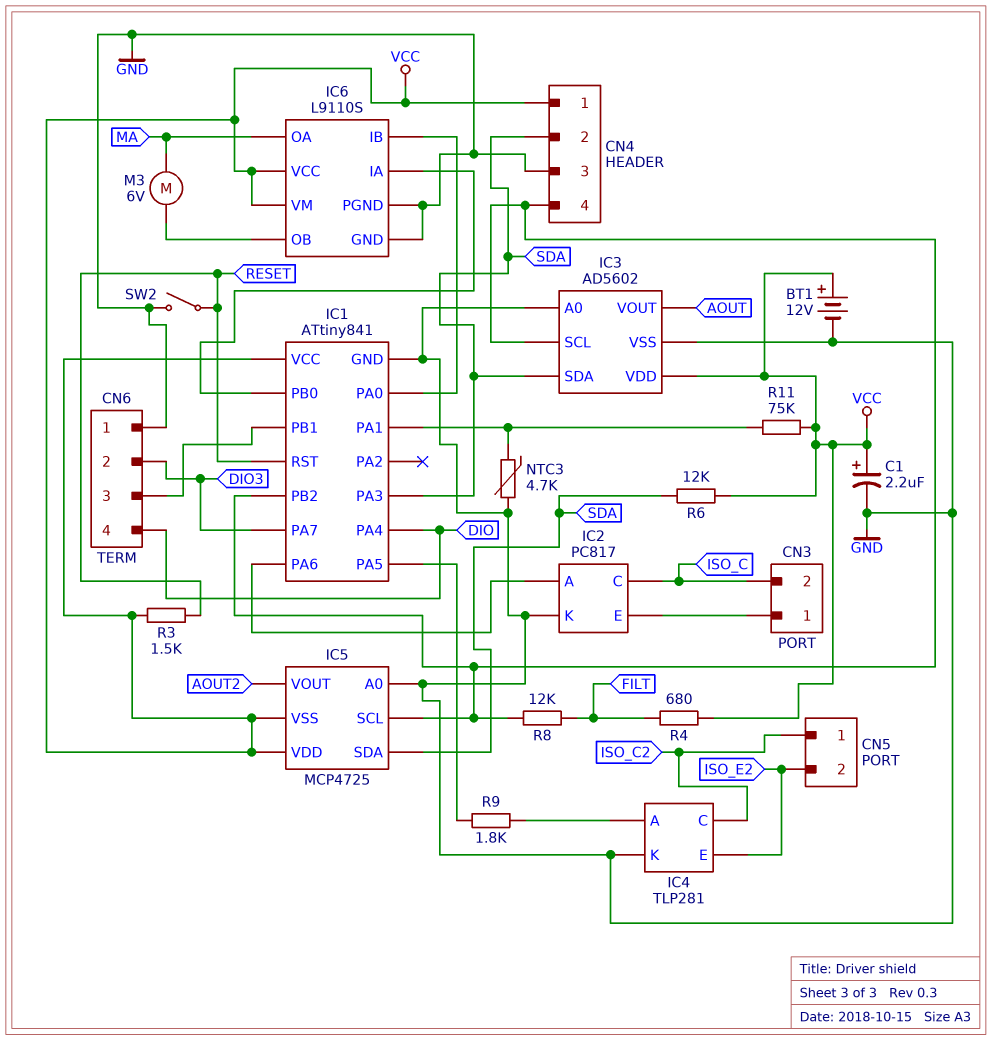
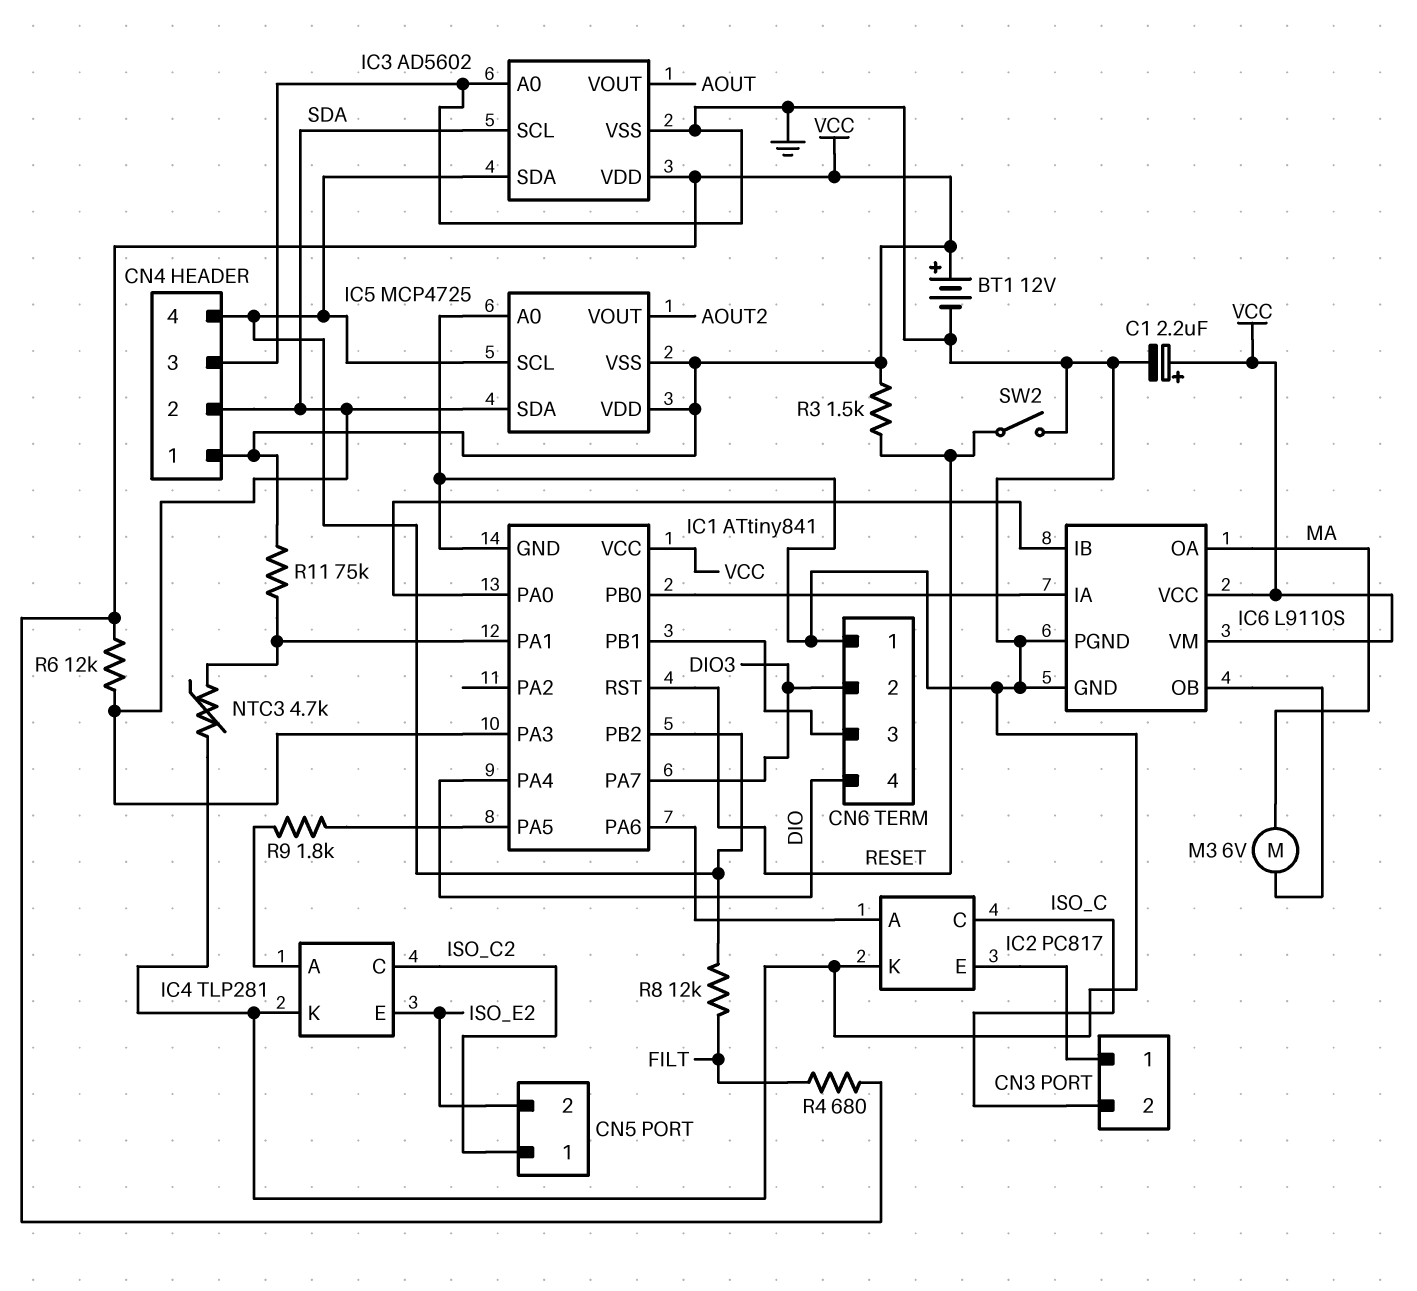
IC3 pin SCL: CN4/4 -> SDA
IC3 pin SDA: SDA -> CN4/4

